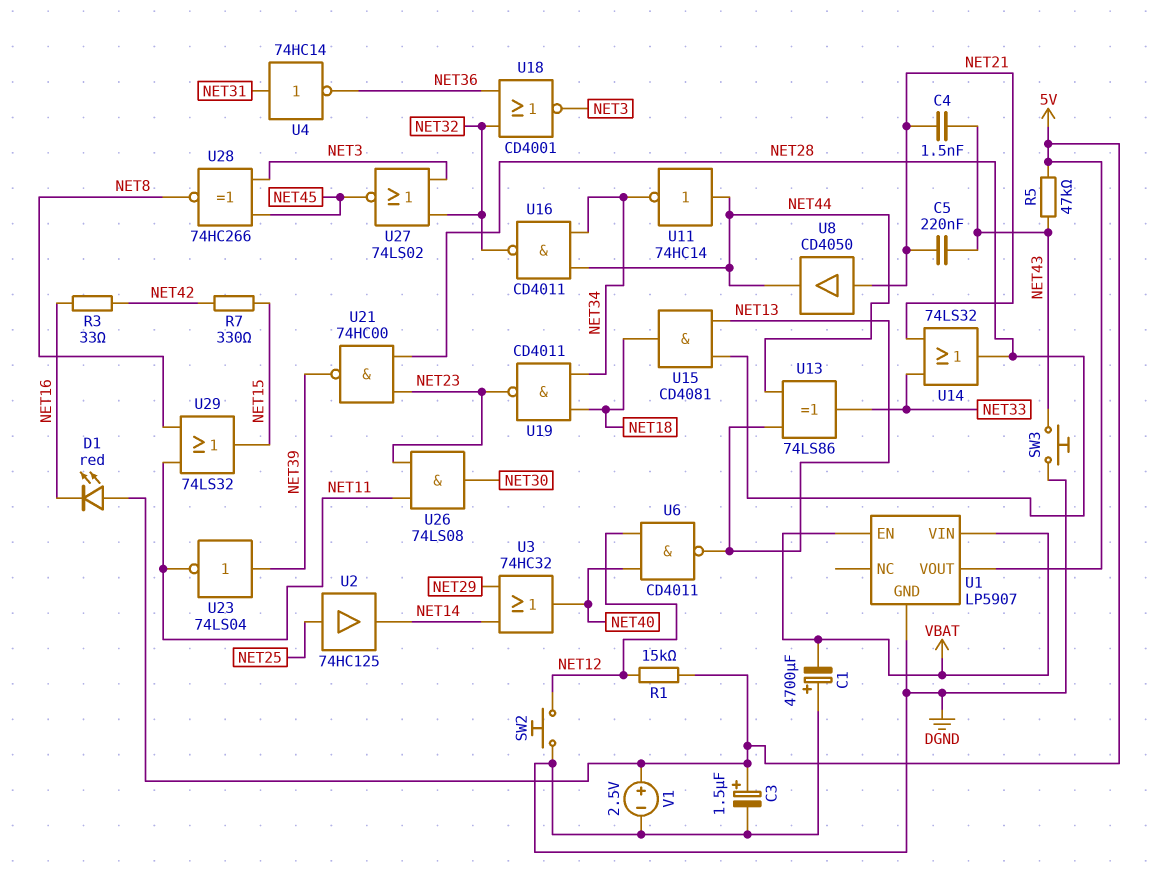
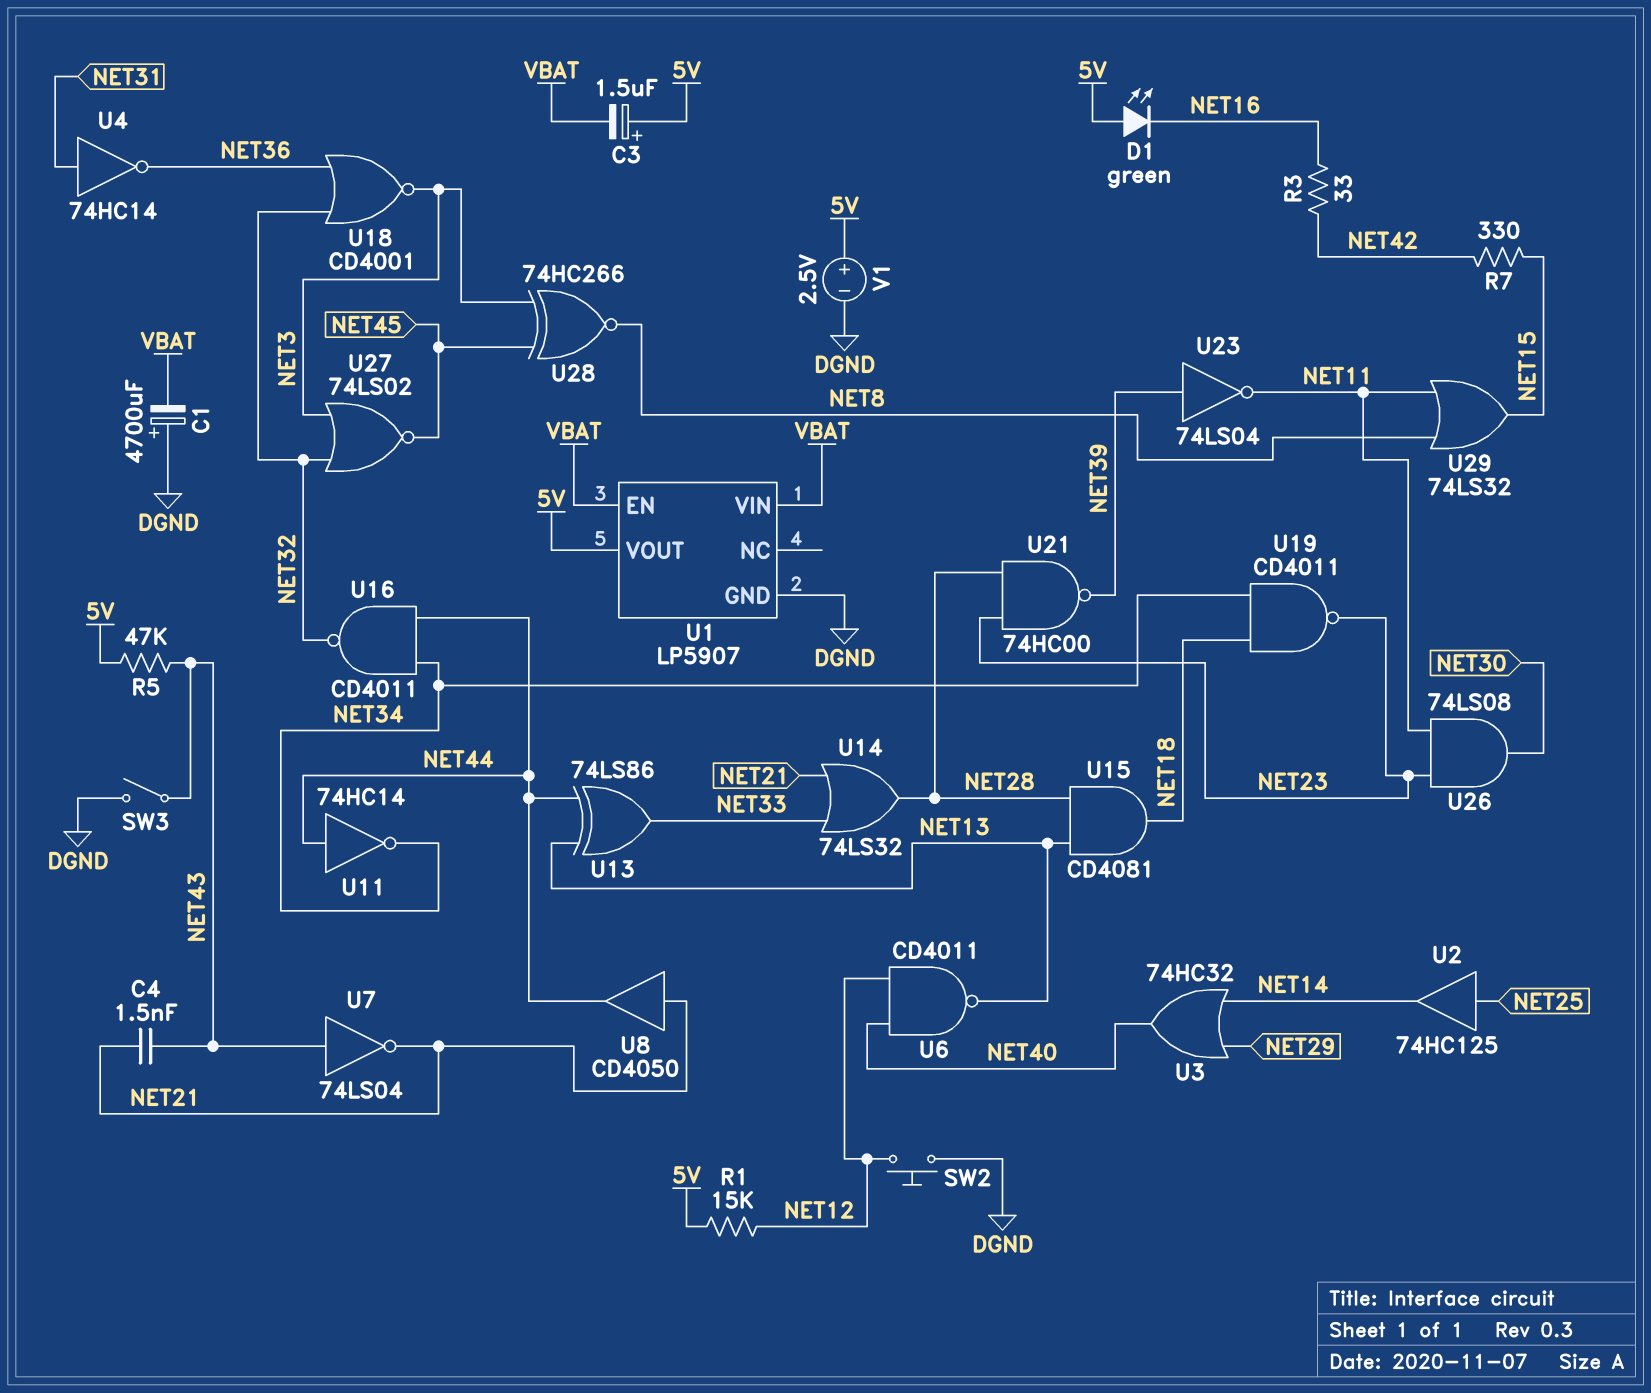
C3: 1.5uF (plus 5V, minus DGND) -> 1.5uF (plus 5V, minus VBAT)
C5: 220nF (NET21, NET43) -> none
D1: LED red (A 5V, K NET16) -> LED green (A 5V, K NET16)
SW3: button (DGND, NET43) -> switch (DGND, NET43)
U7: none -> NOT 74LS04 (in NET43, out NET21)

